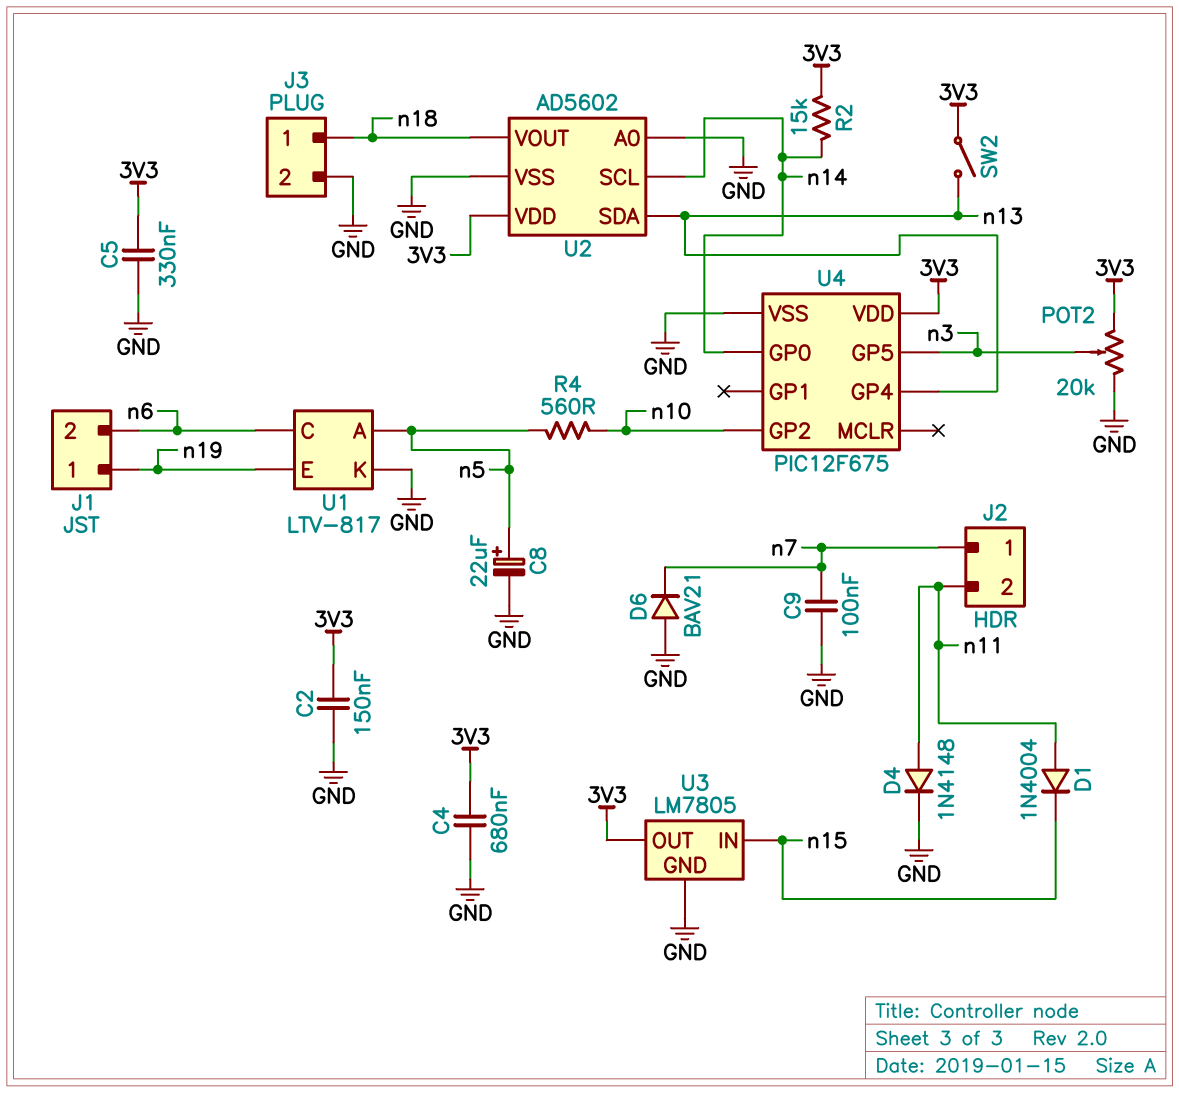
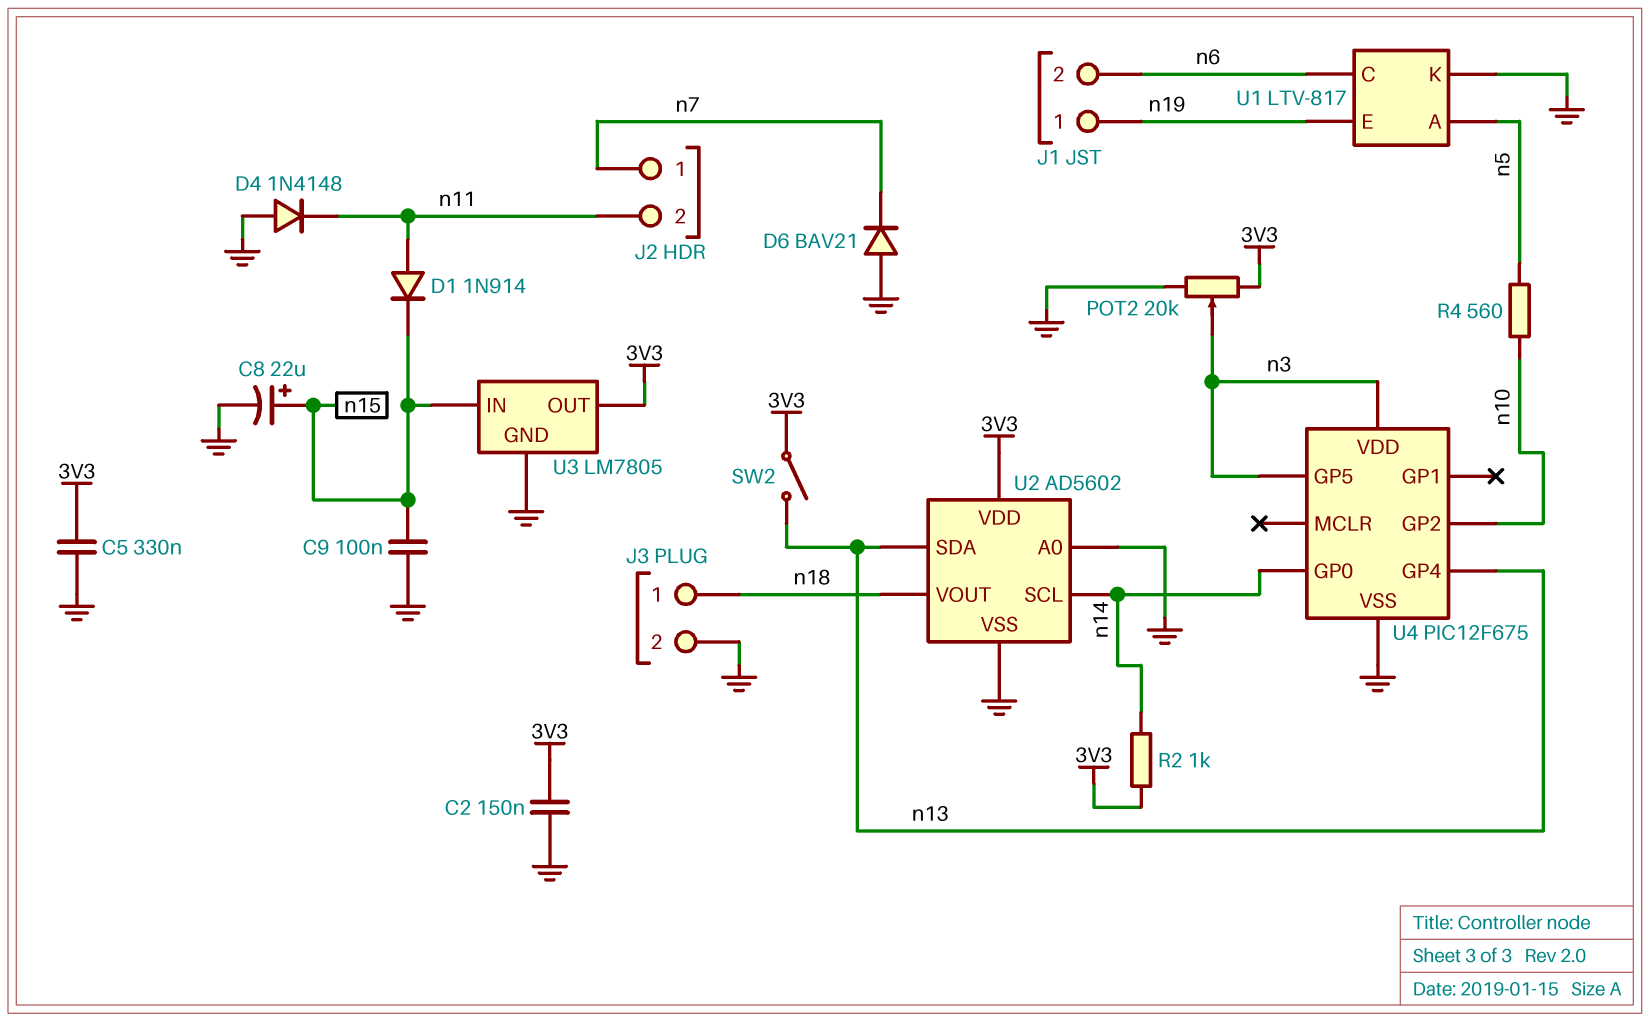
C4: 680nF (3V3, GND) -> none
C8: 22uF (plus n5, minus GND) -> 22uF (plus n15, minus GND)
C9: 100nF (GND, n7) -> 100nF (GND, n15)
D1: diode 1N4004 (A n11, K n15) -> diode 1N914 (A n11, K n15)
D4: diode 1N4148 (A n11, K GND) -> diode 1N4148 (A GND, K n11)
R2: 15k (3V3, n14) -> 1k (3V3, n14)
U4 pin VDD: 3V3 -> n3

